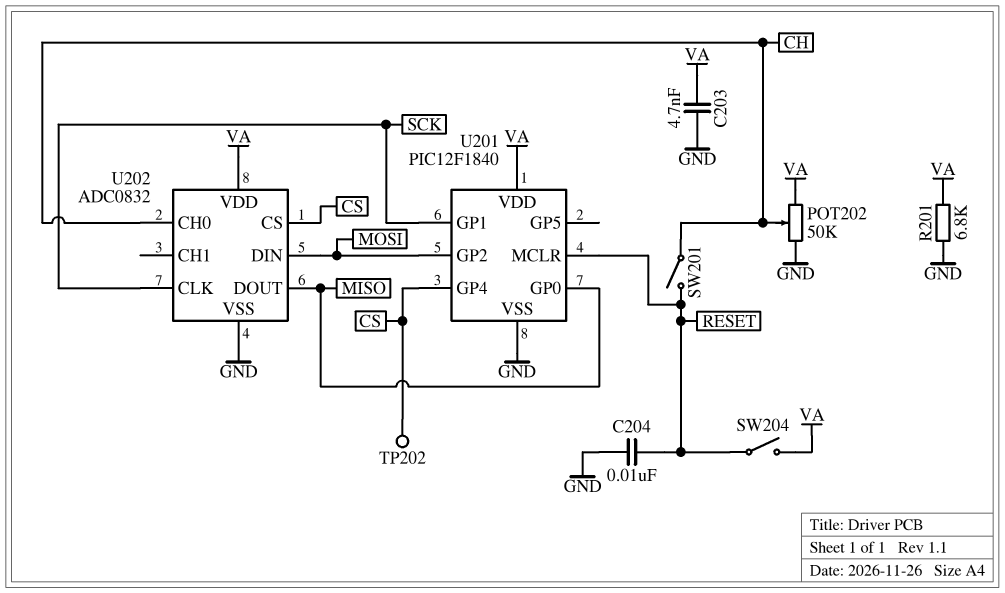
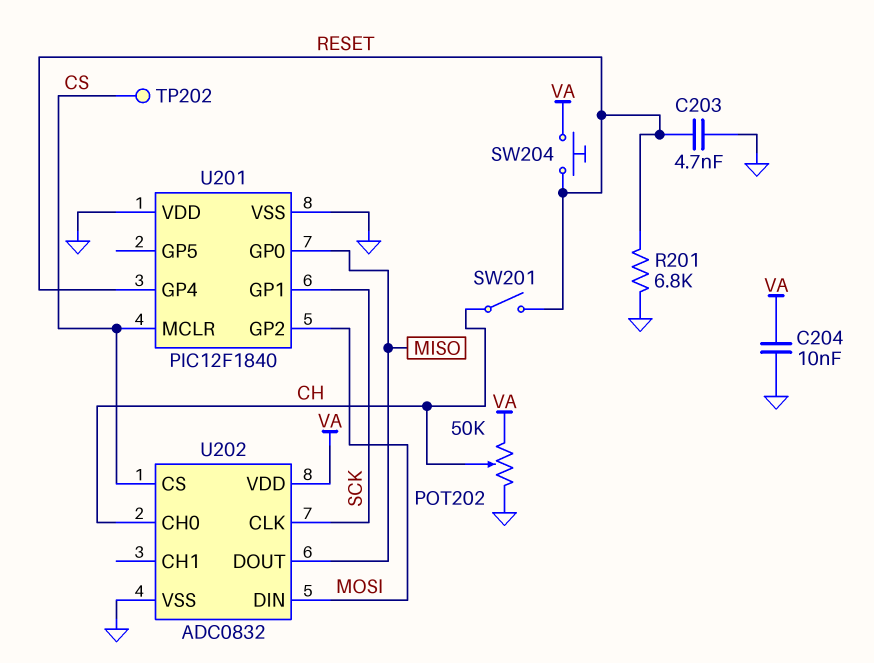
C203: 4.7nF (GND, VA) -> 4.7nF (GND, RESET)
C204: 10nF (GND, RESET) -> 10nF (GND, VA)
R201: 6.8k (GND, VA) -> 6.8k (GND, RESET)
SW204: switch (RESET, VA) -> button (RESET, VA)
U201 pin GP4: CS -> RESET
U201 pin MCLR: RESET -> CS
U201 pin VDD: VA -> GND

